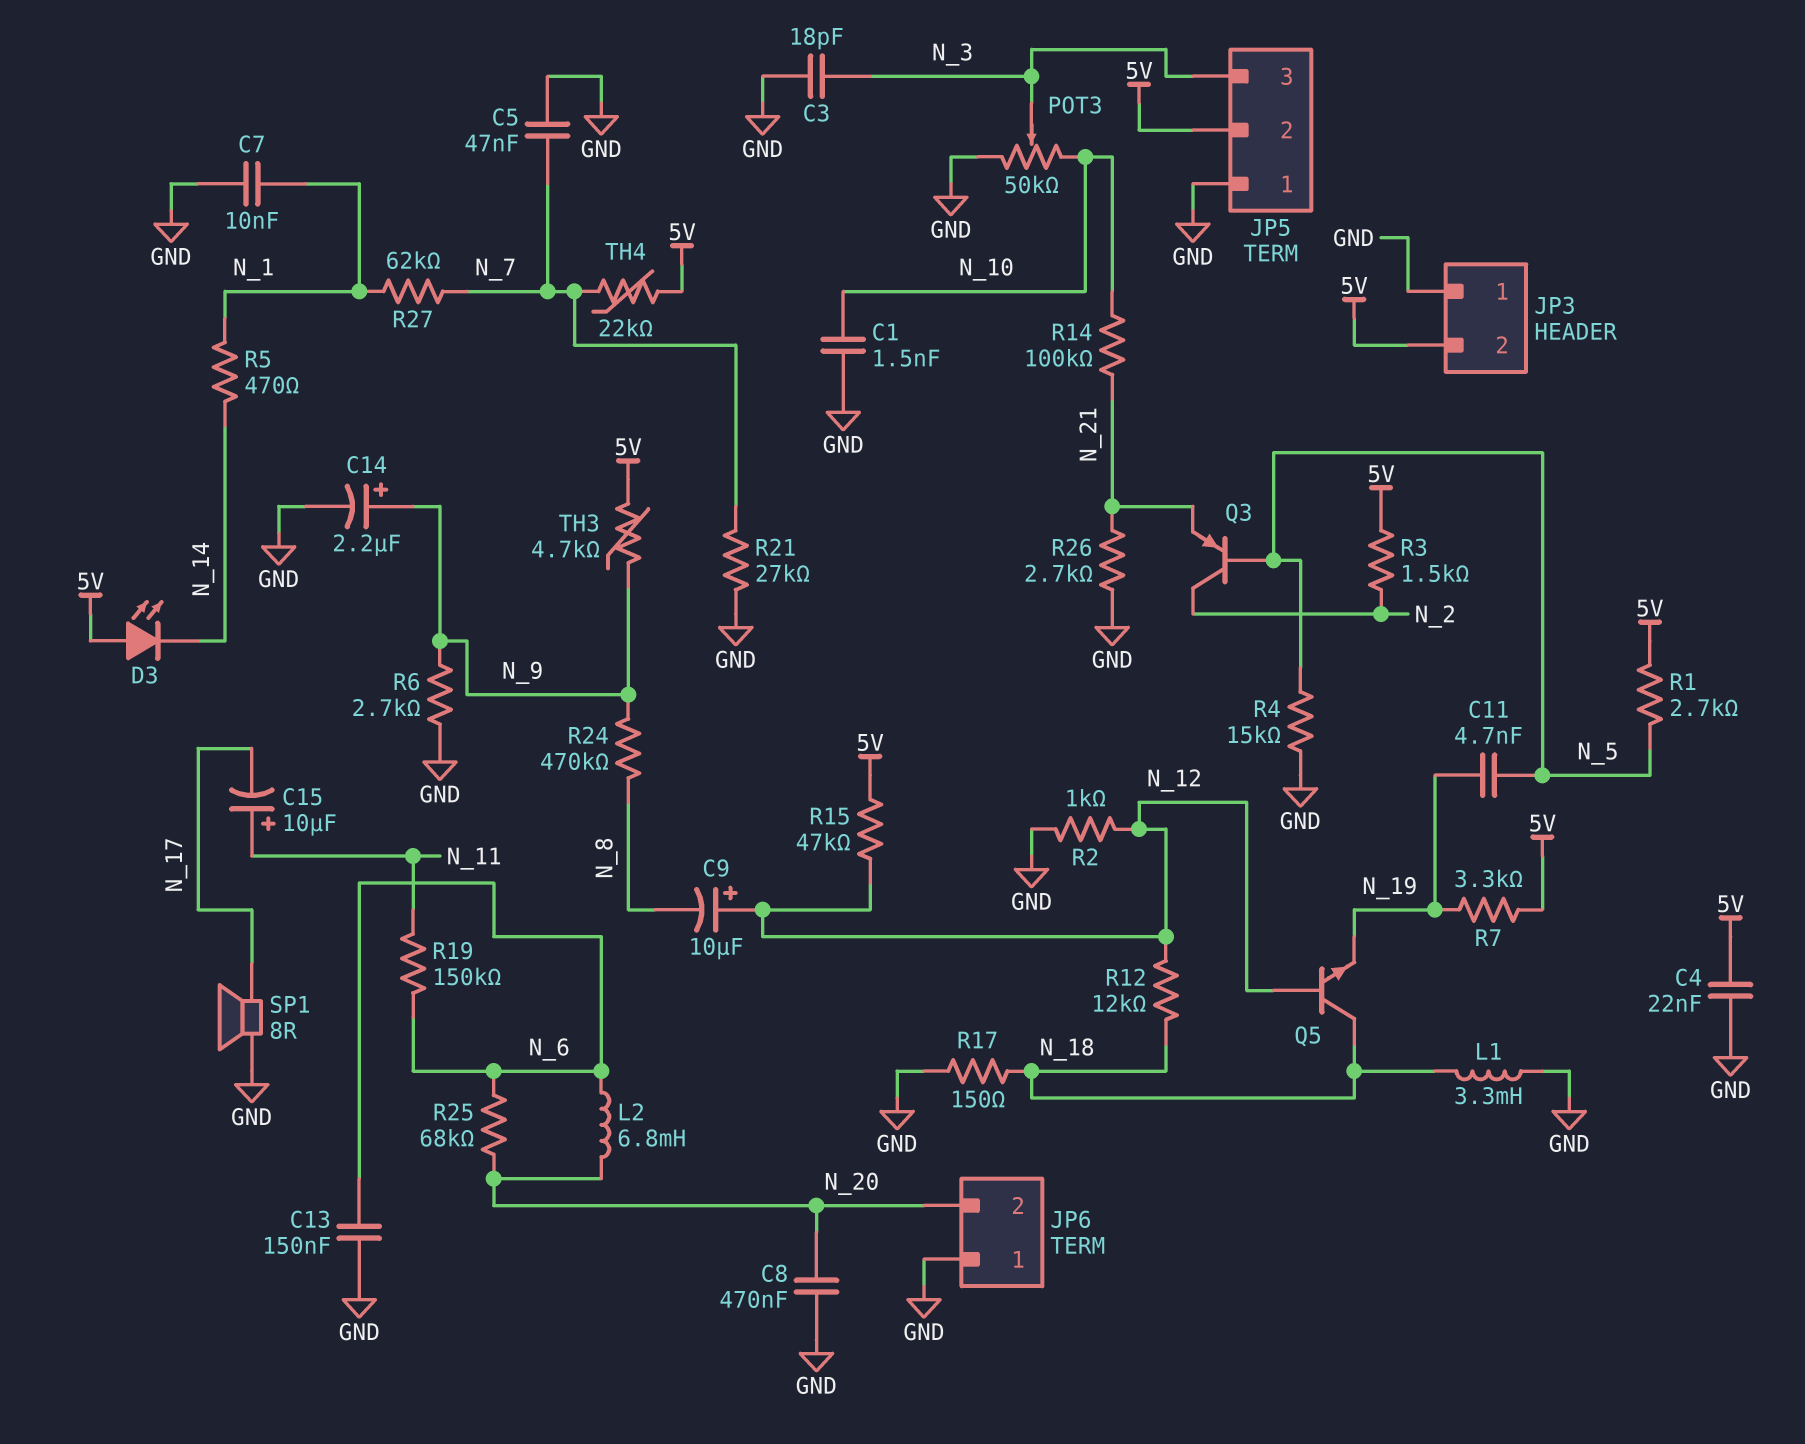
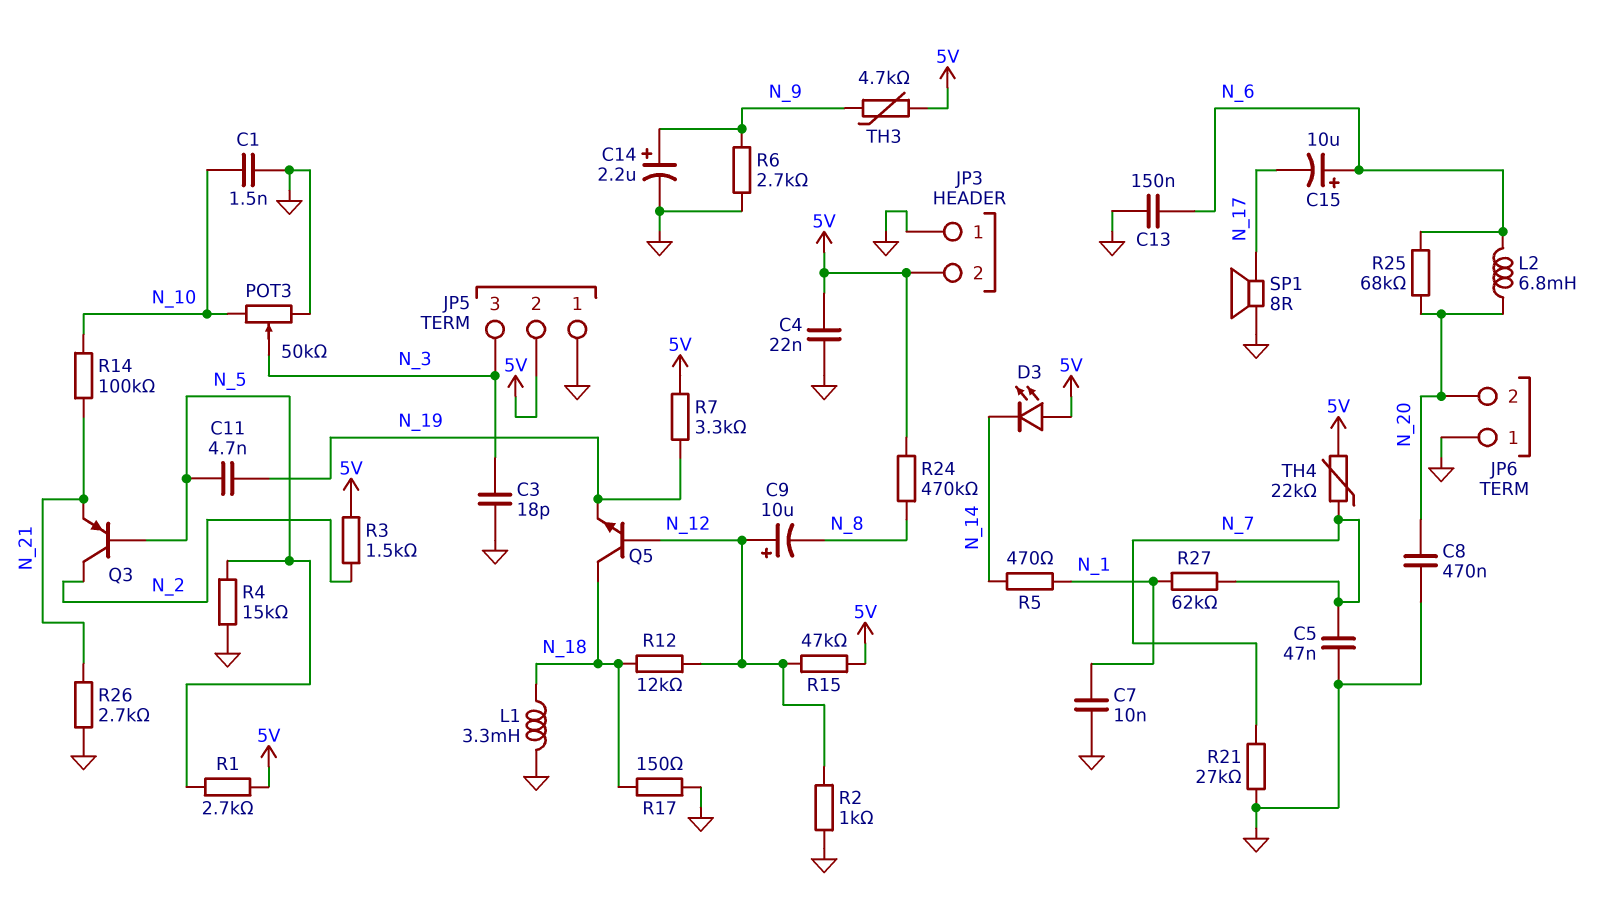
C15: 10uF (plus N_11, minus N_17) -> 10uF (plus N_6, minus N_17)
R19: 150k (N_6, N_11) -> none
R24: 470k (N_8, N_9) -> 470k (5V, N_8)

